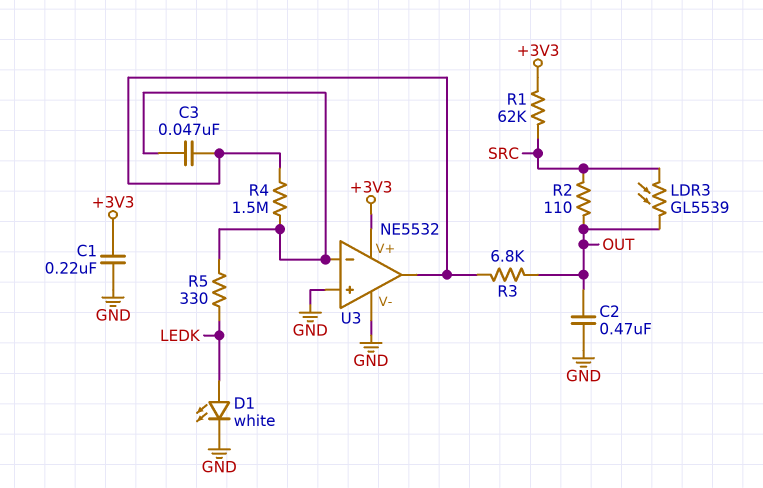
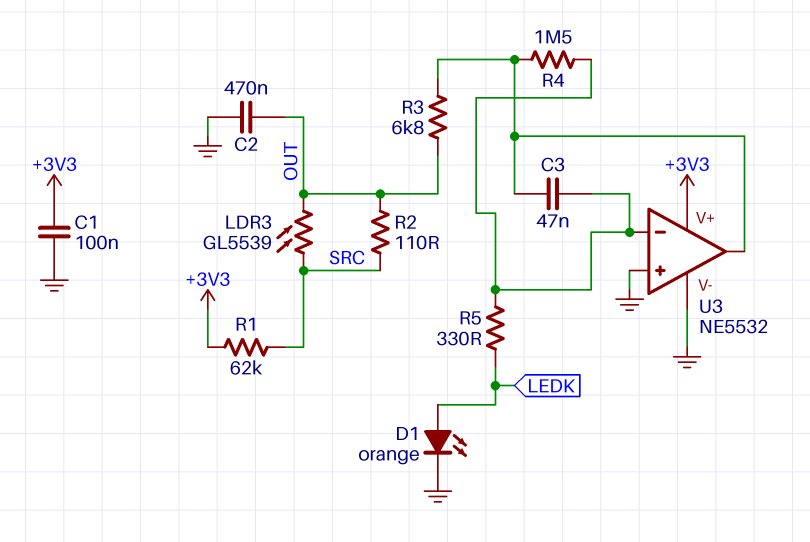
C1: 220nF (+3V3, GND) -> 100nF (+3V3, GND)
D1: LED white (A LEDK, K GND) -> LED orange (A LEDK, K GND)

